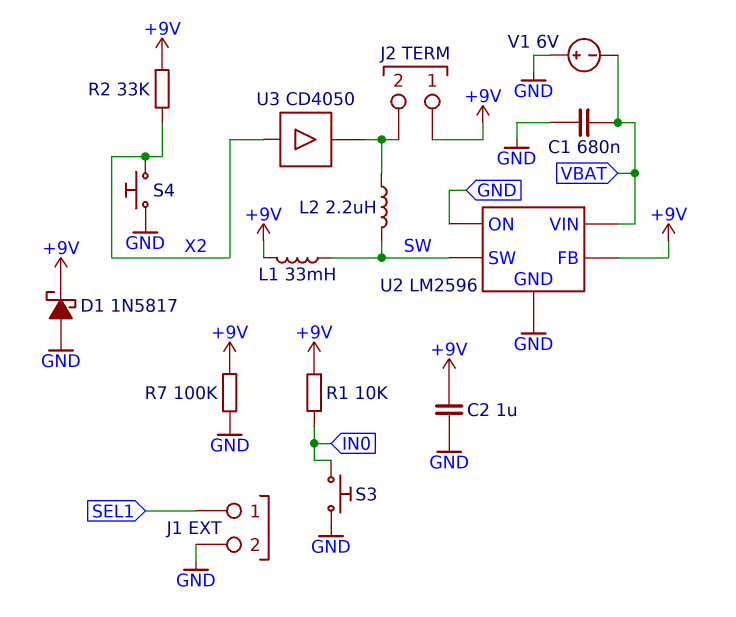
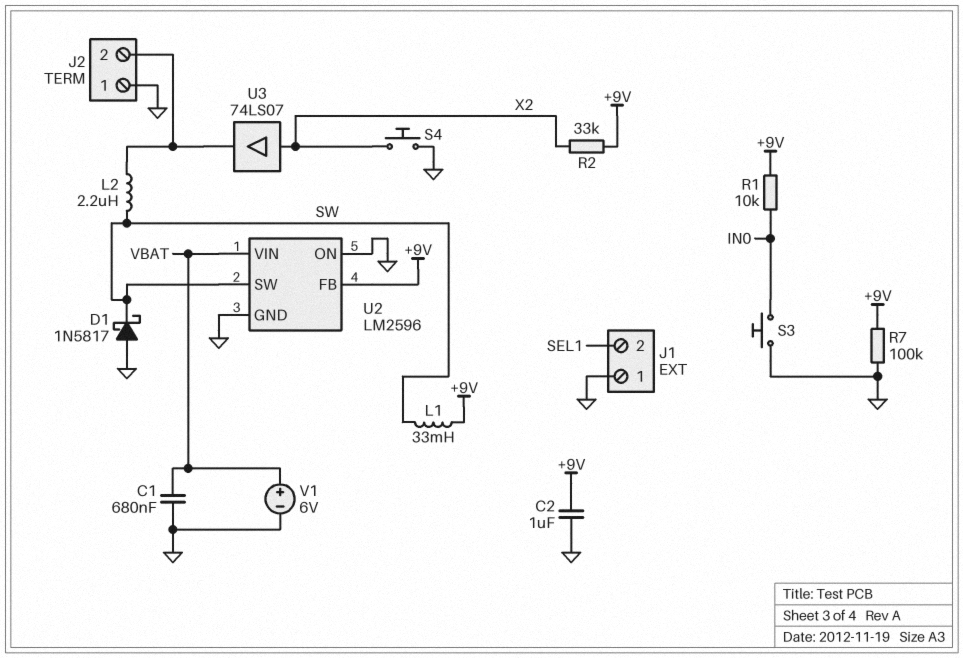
D1: schottky 1N5817 (A GND, K +9V) -> schottky 1N5817 (A GND, K SW)
J1 pin 1: SEL1 -> GND
J1 pin 2: GND -> SEL1
J2 pin 1: +9V -> GND
U3: buffer CD4050 (in X2, out J2/2) -> buffer 74LS07 (in X2, out J2/2)
V1: 6V (plus GND, minus VBAT) -> 6V (plus VBAT, minus GND)

